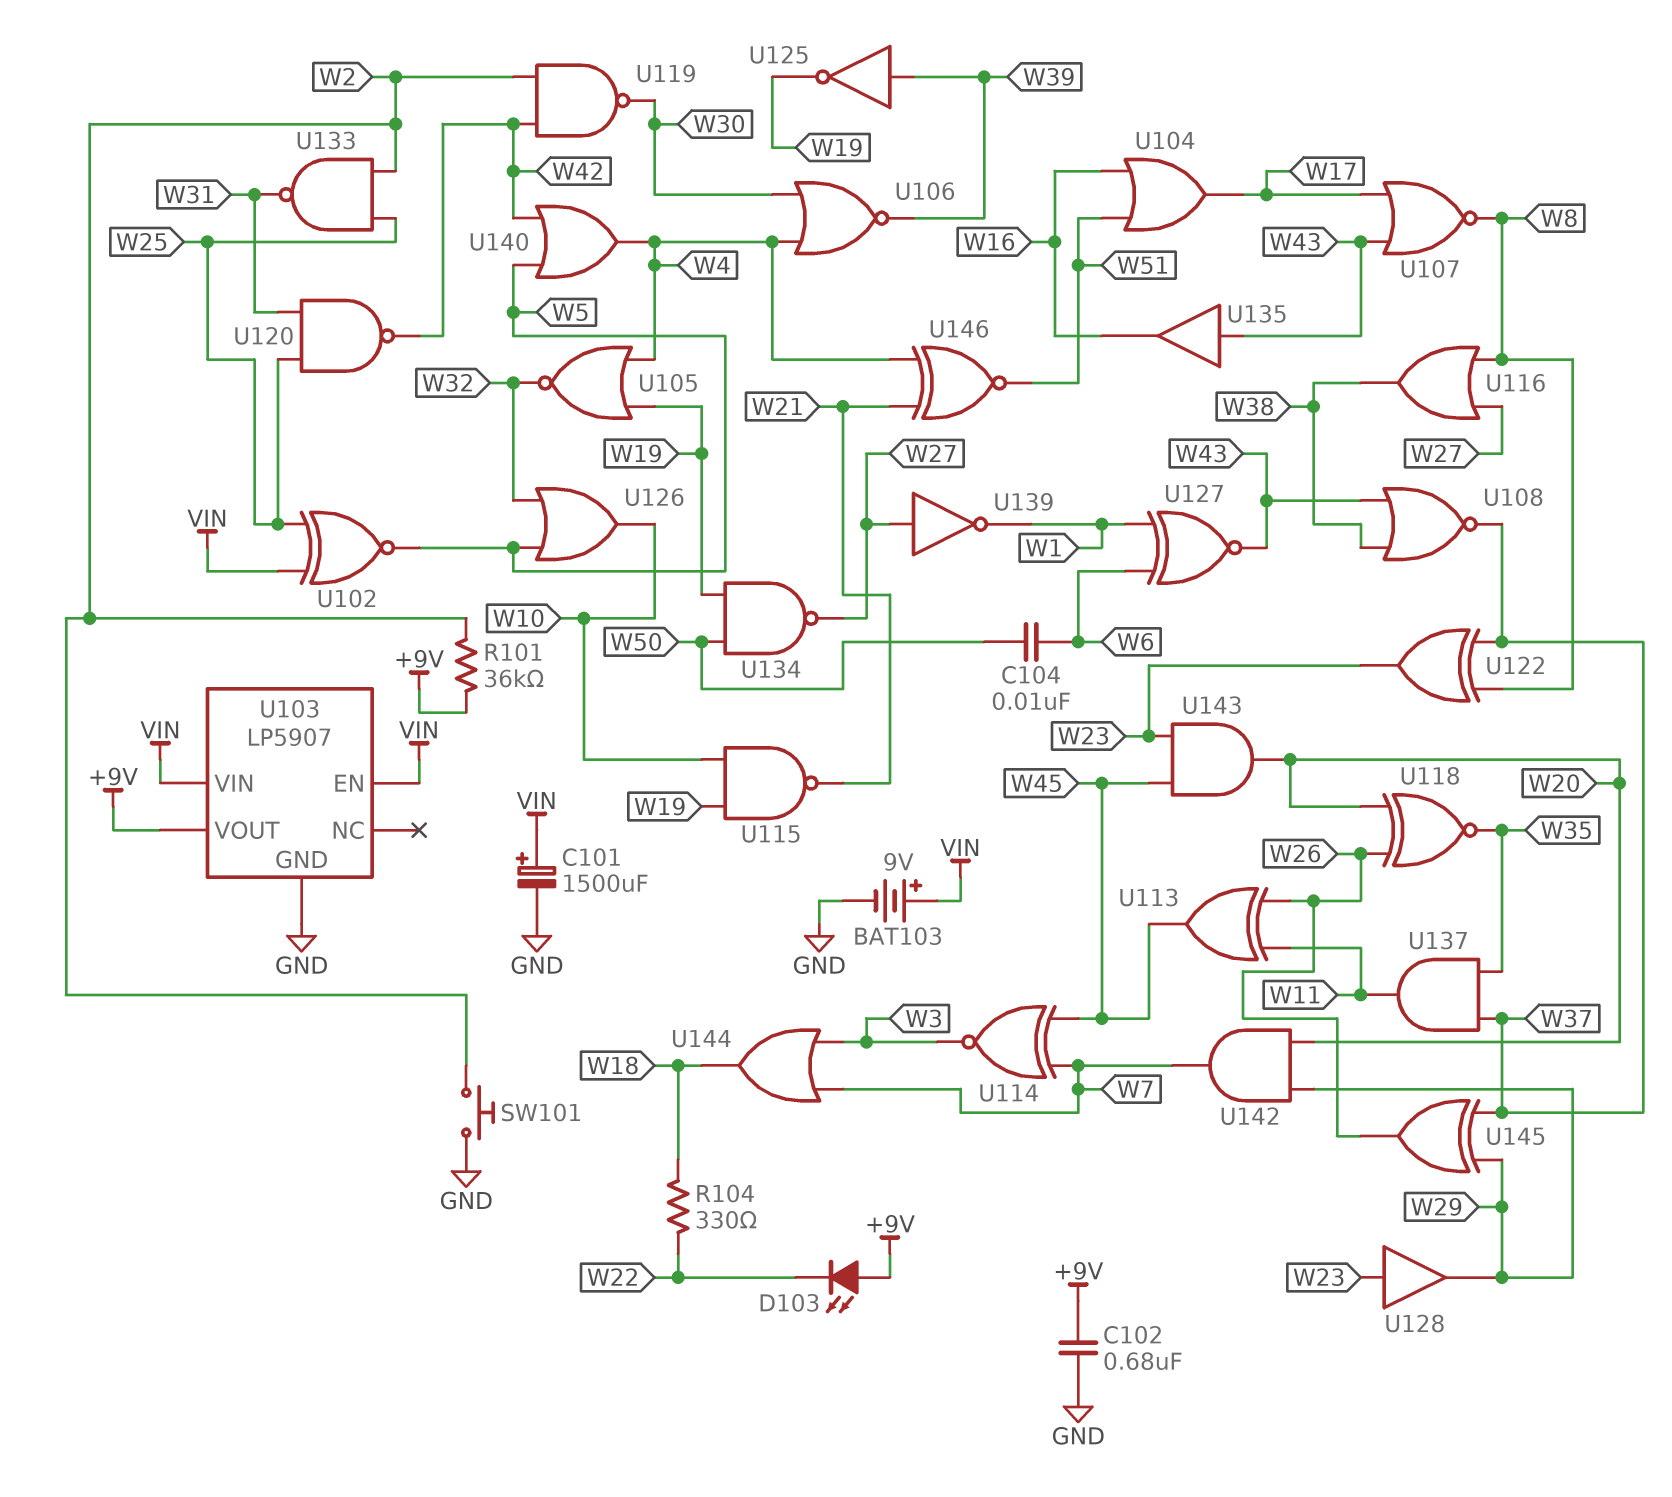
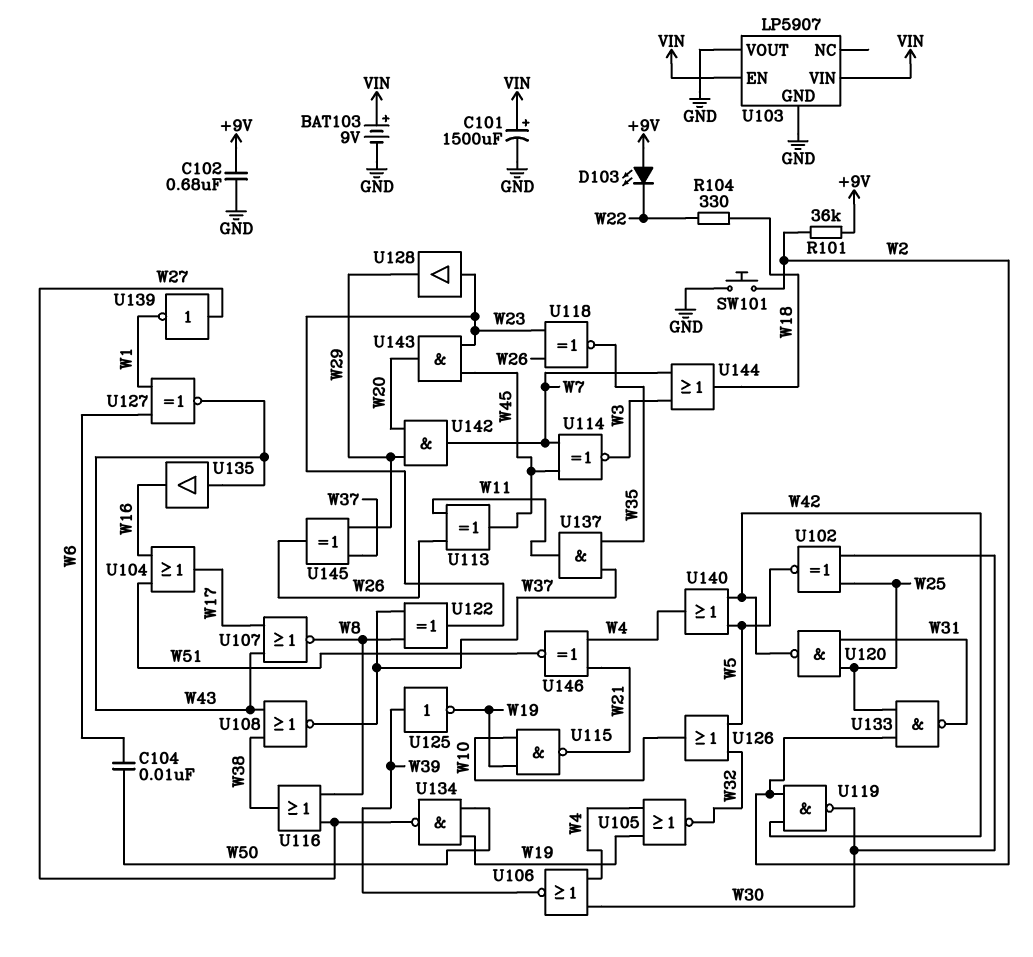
U102: XNOR (in VIN, in W25, out W5) -> XNOR (in W25, in W30, out W5)
U103 pin VOUT: +9V -> GND
U118: XNOR (in W20, in W26, out W35) -> XNOR (in W23, in W26, out W35)

